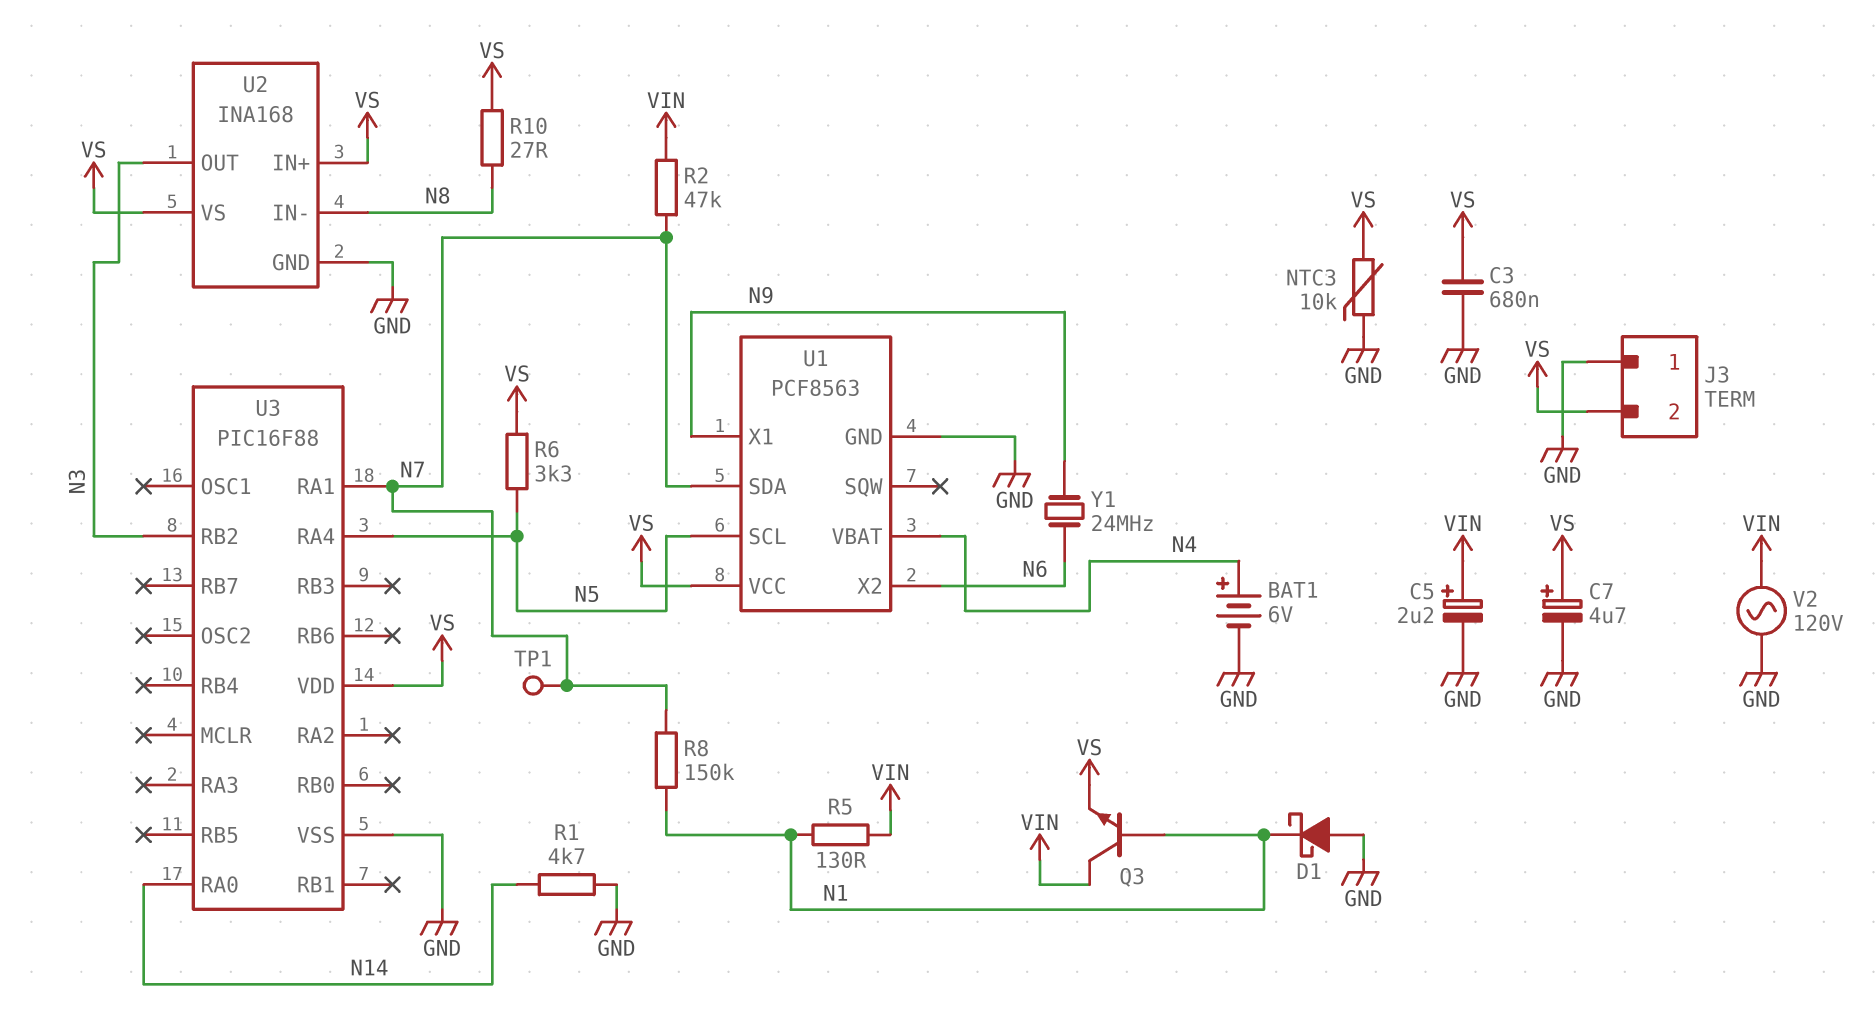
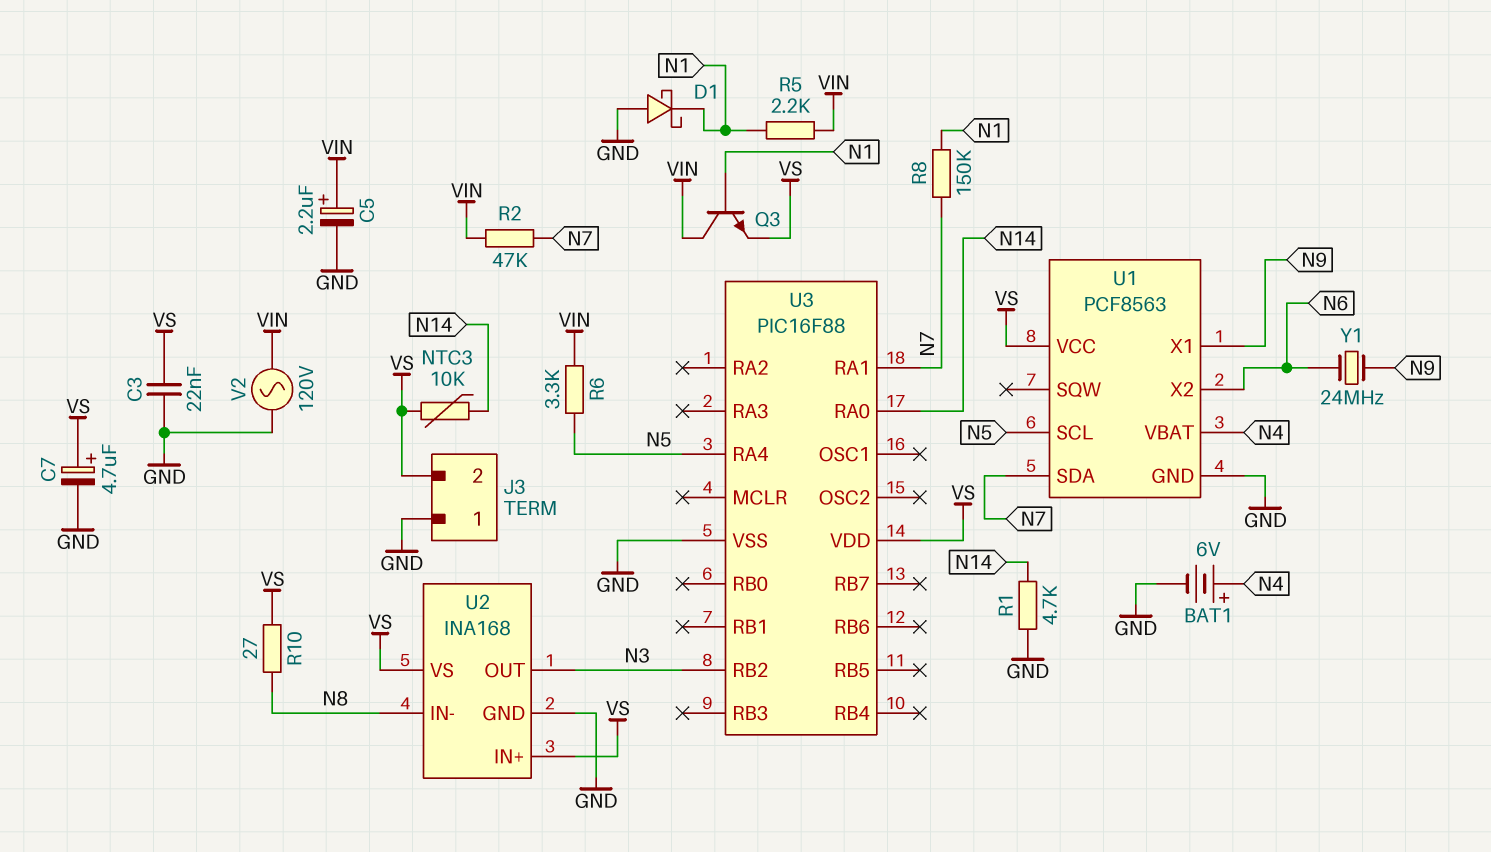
C3: 680nF (GND, VS) -> 22nF (GND, VS)
NTC3: 10k (GND, VS) -> 10k (N14, VS)
R5: 130 (N1, VIN) -> 2.2k (N1, VIN)
R6: 3.3k (N5, VS) -> 3.3k (N5, VIN)
TP1: test point (N7) -> none

